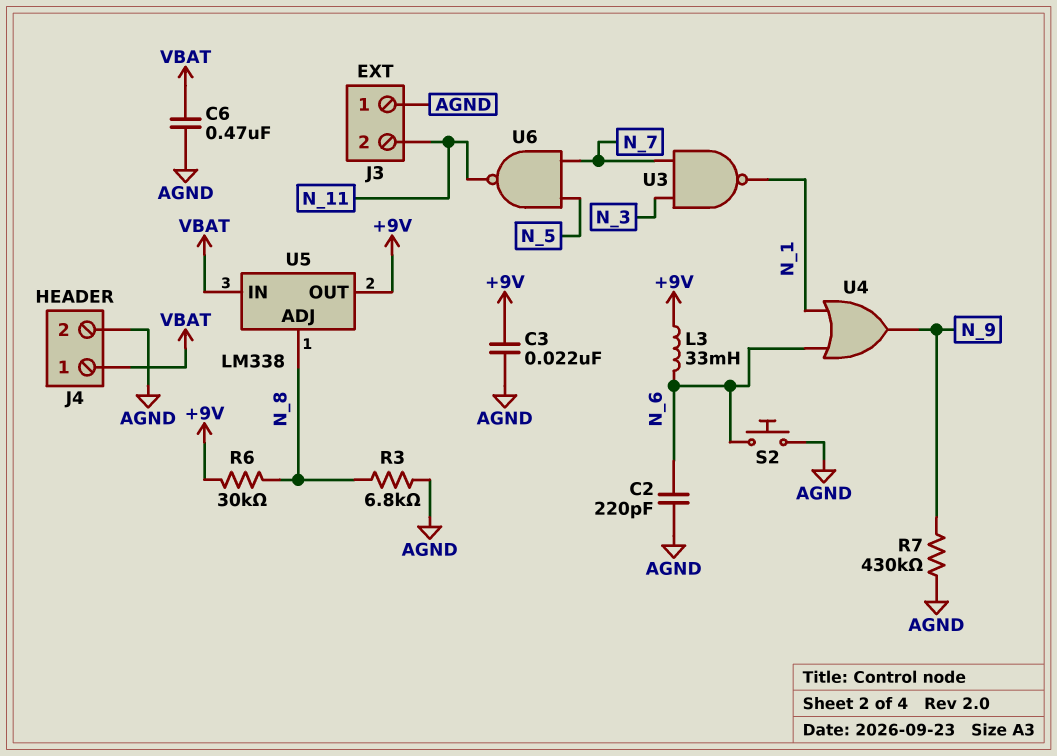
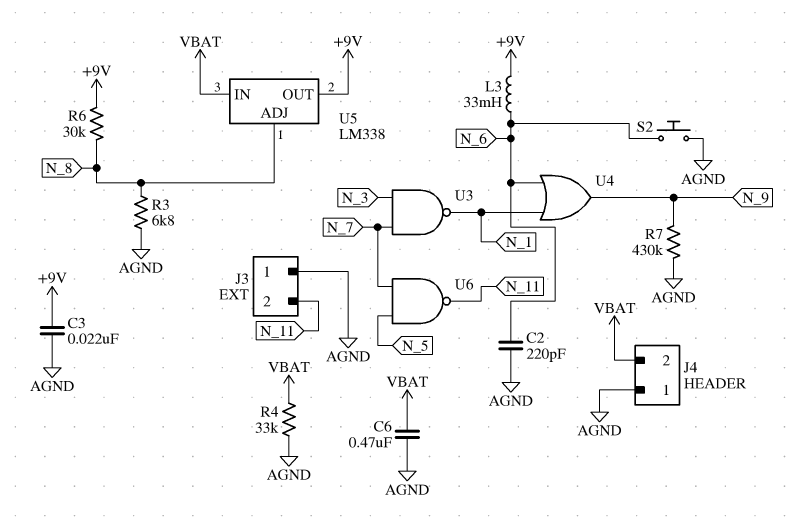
J4 pin 1: VBAT -> AGND
J4 pin 2: AGND -> VBAT
R4: none -> 33k (AGND, VBAT)

